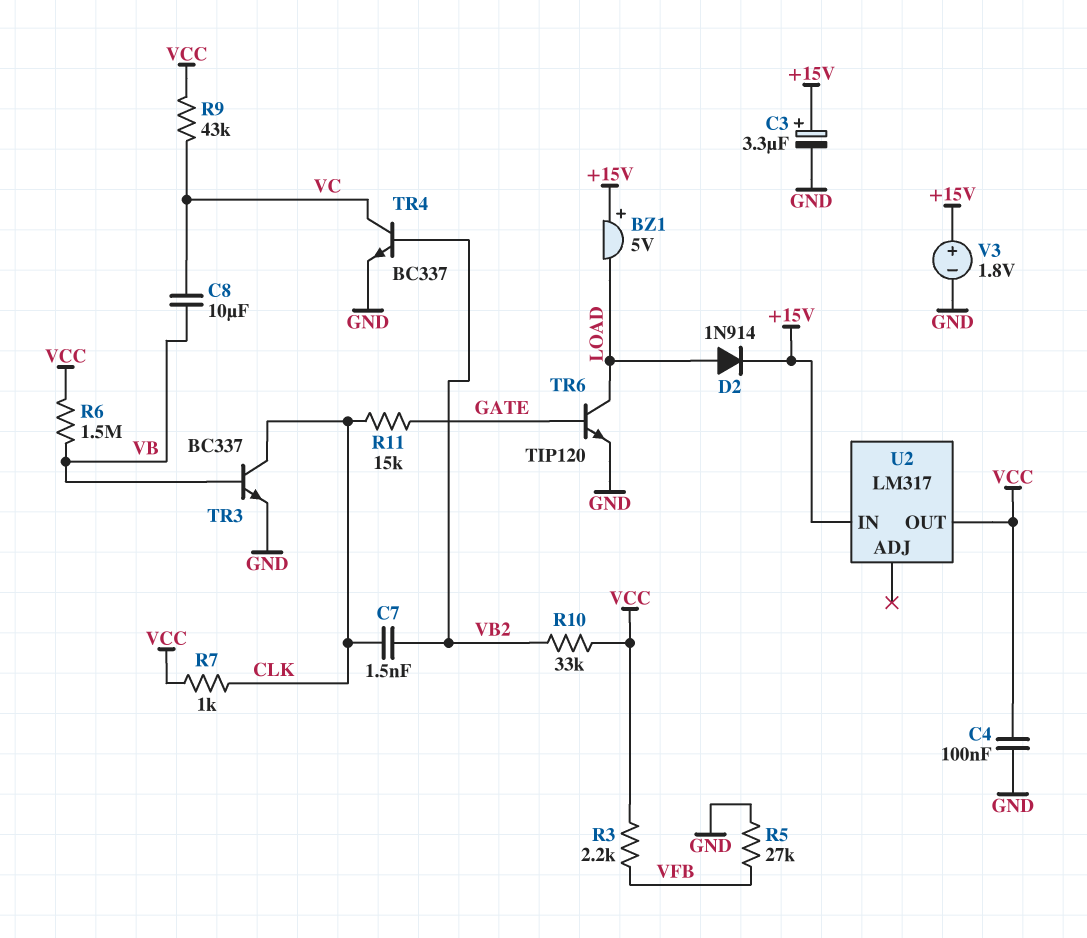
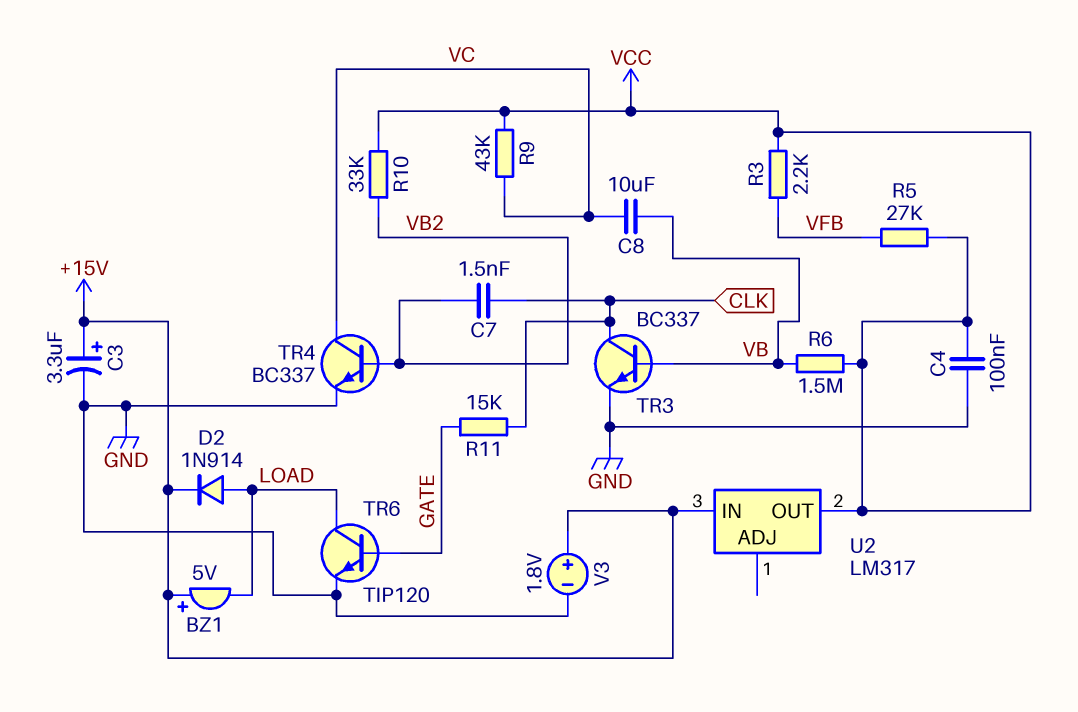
R5: 27k (GND, VFB) -> 27k (VCC, VFB)
R7: 1k (CLK, VCC) -> none

